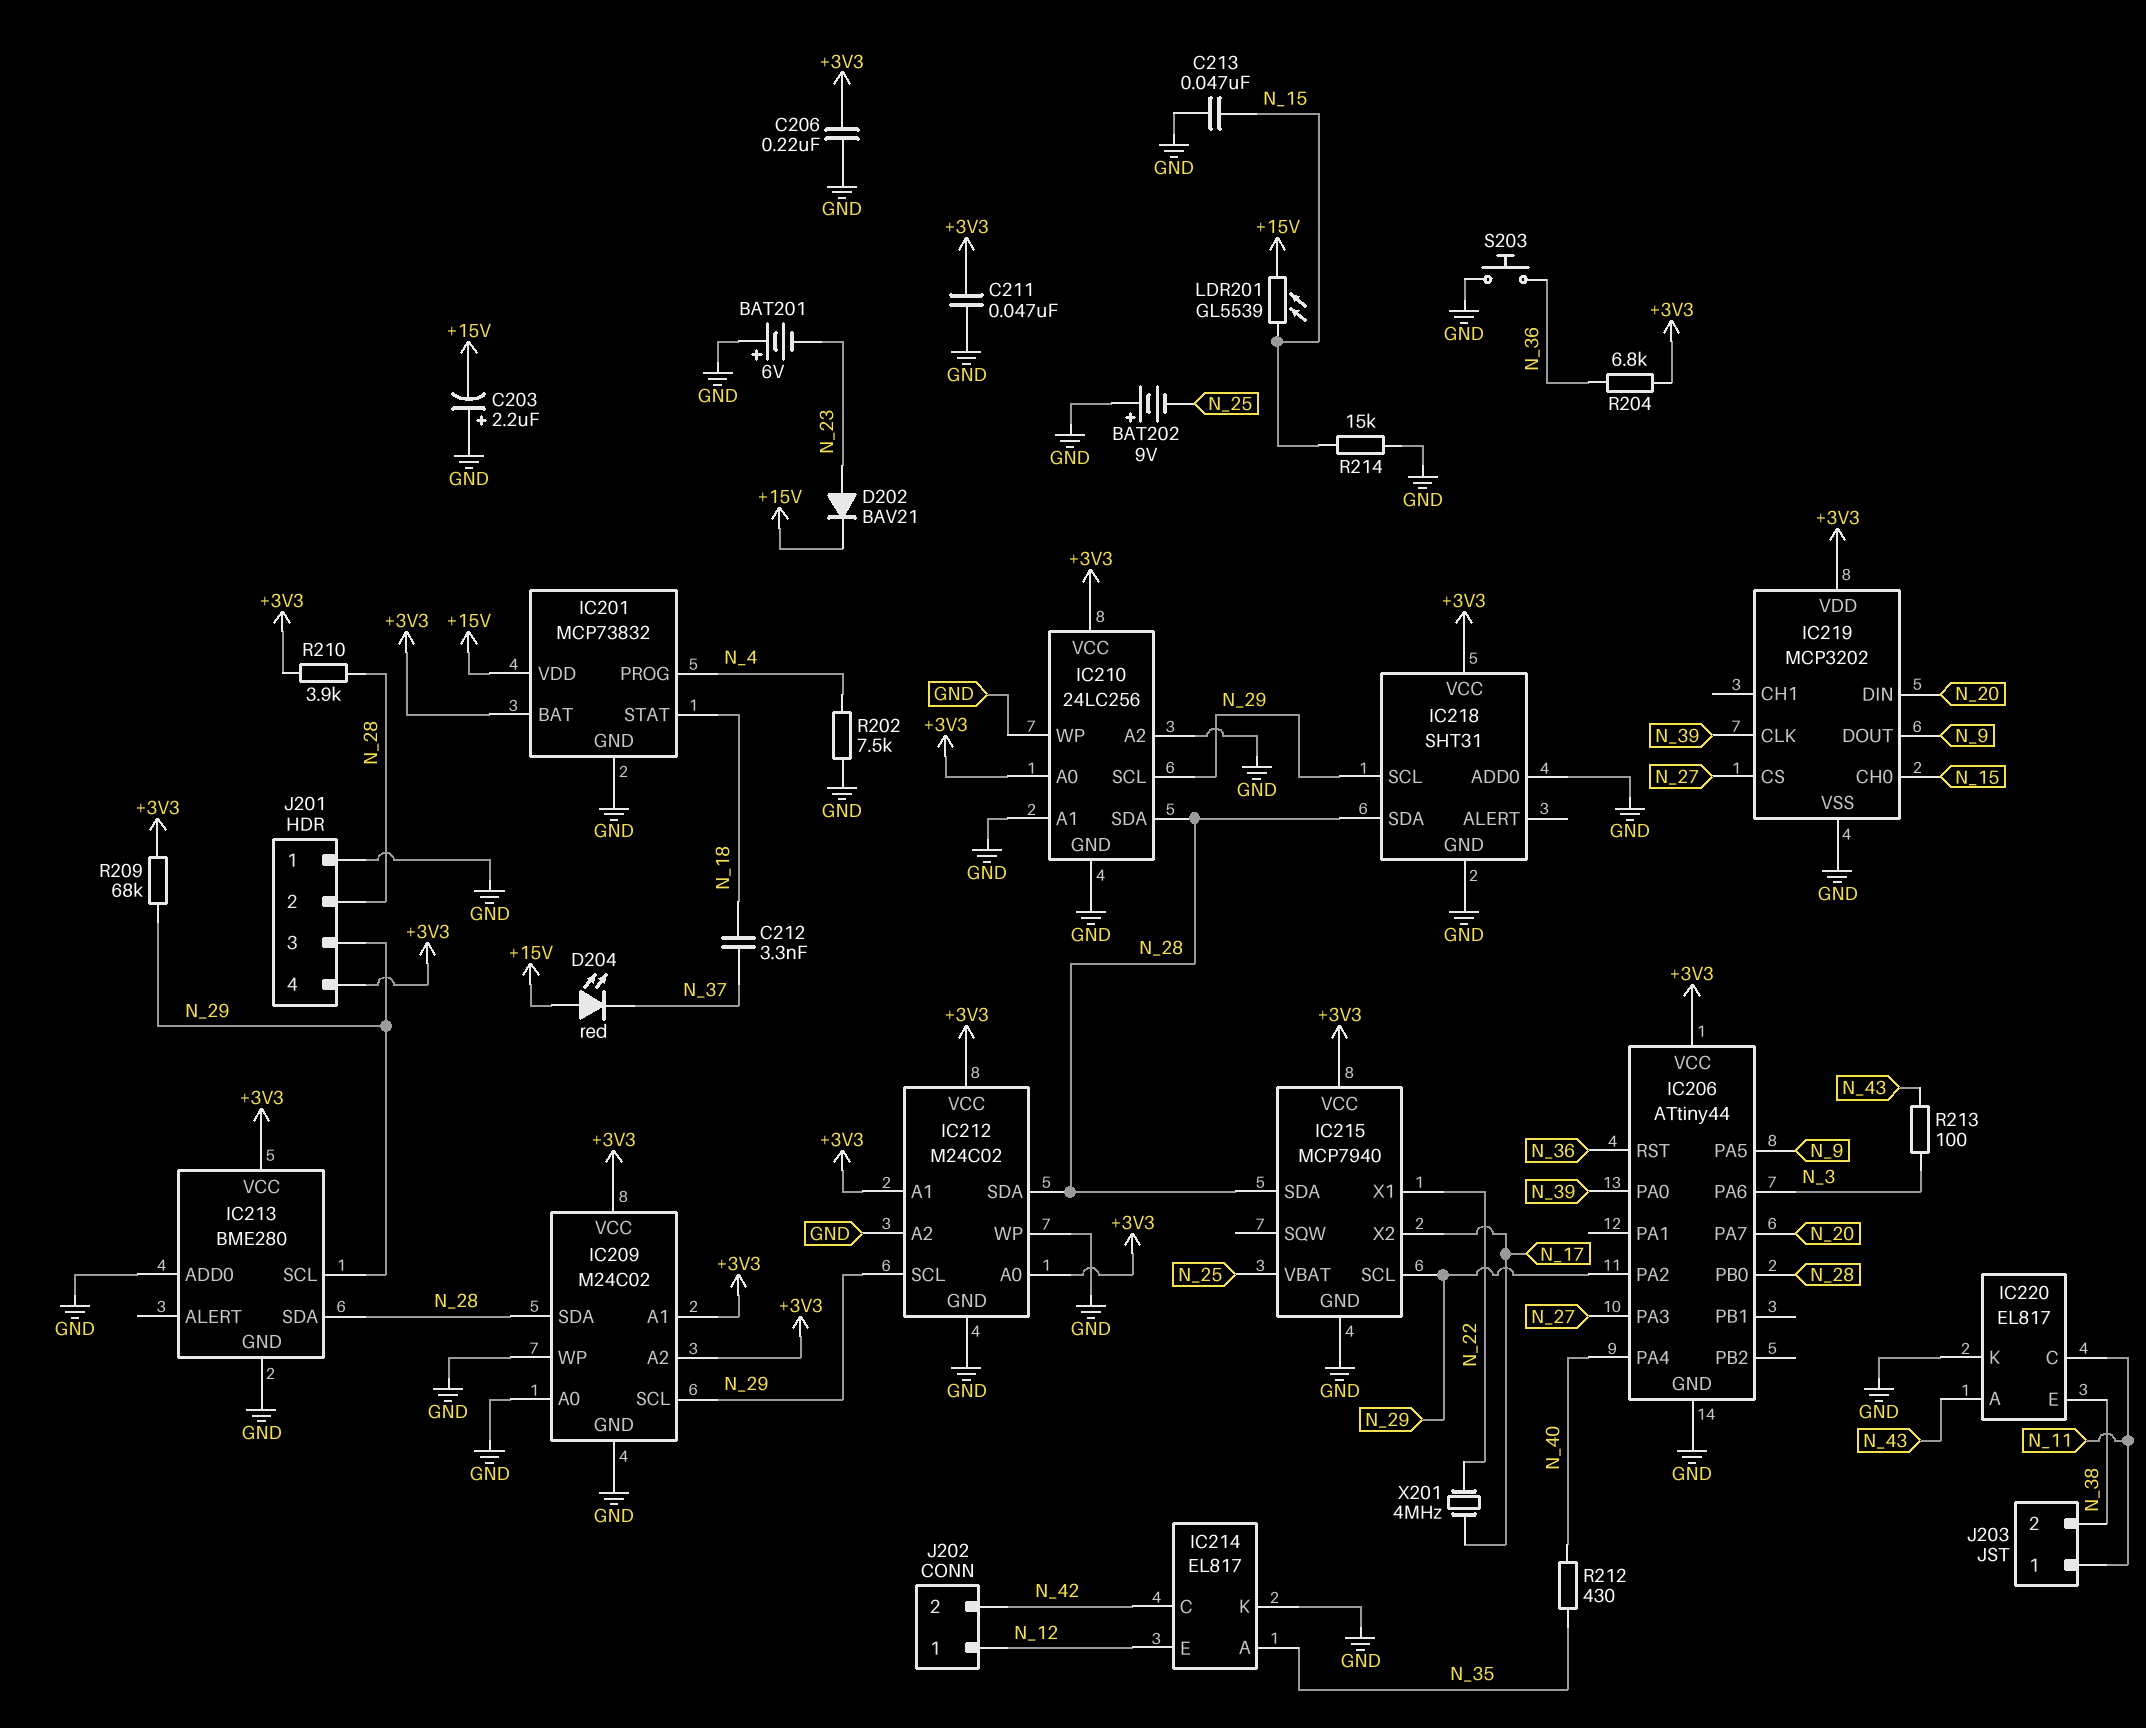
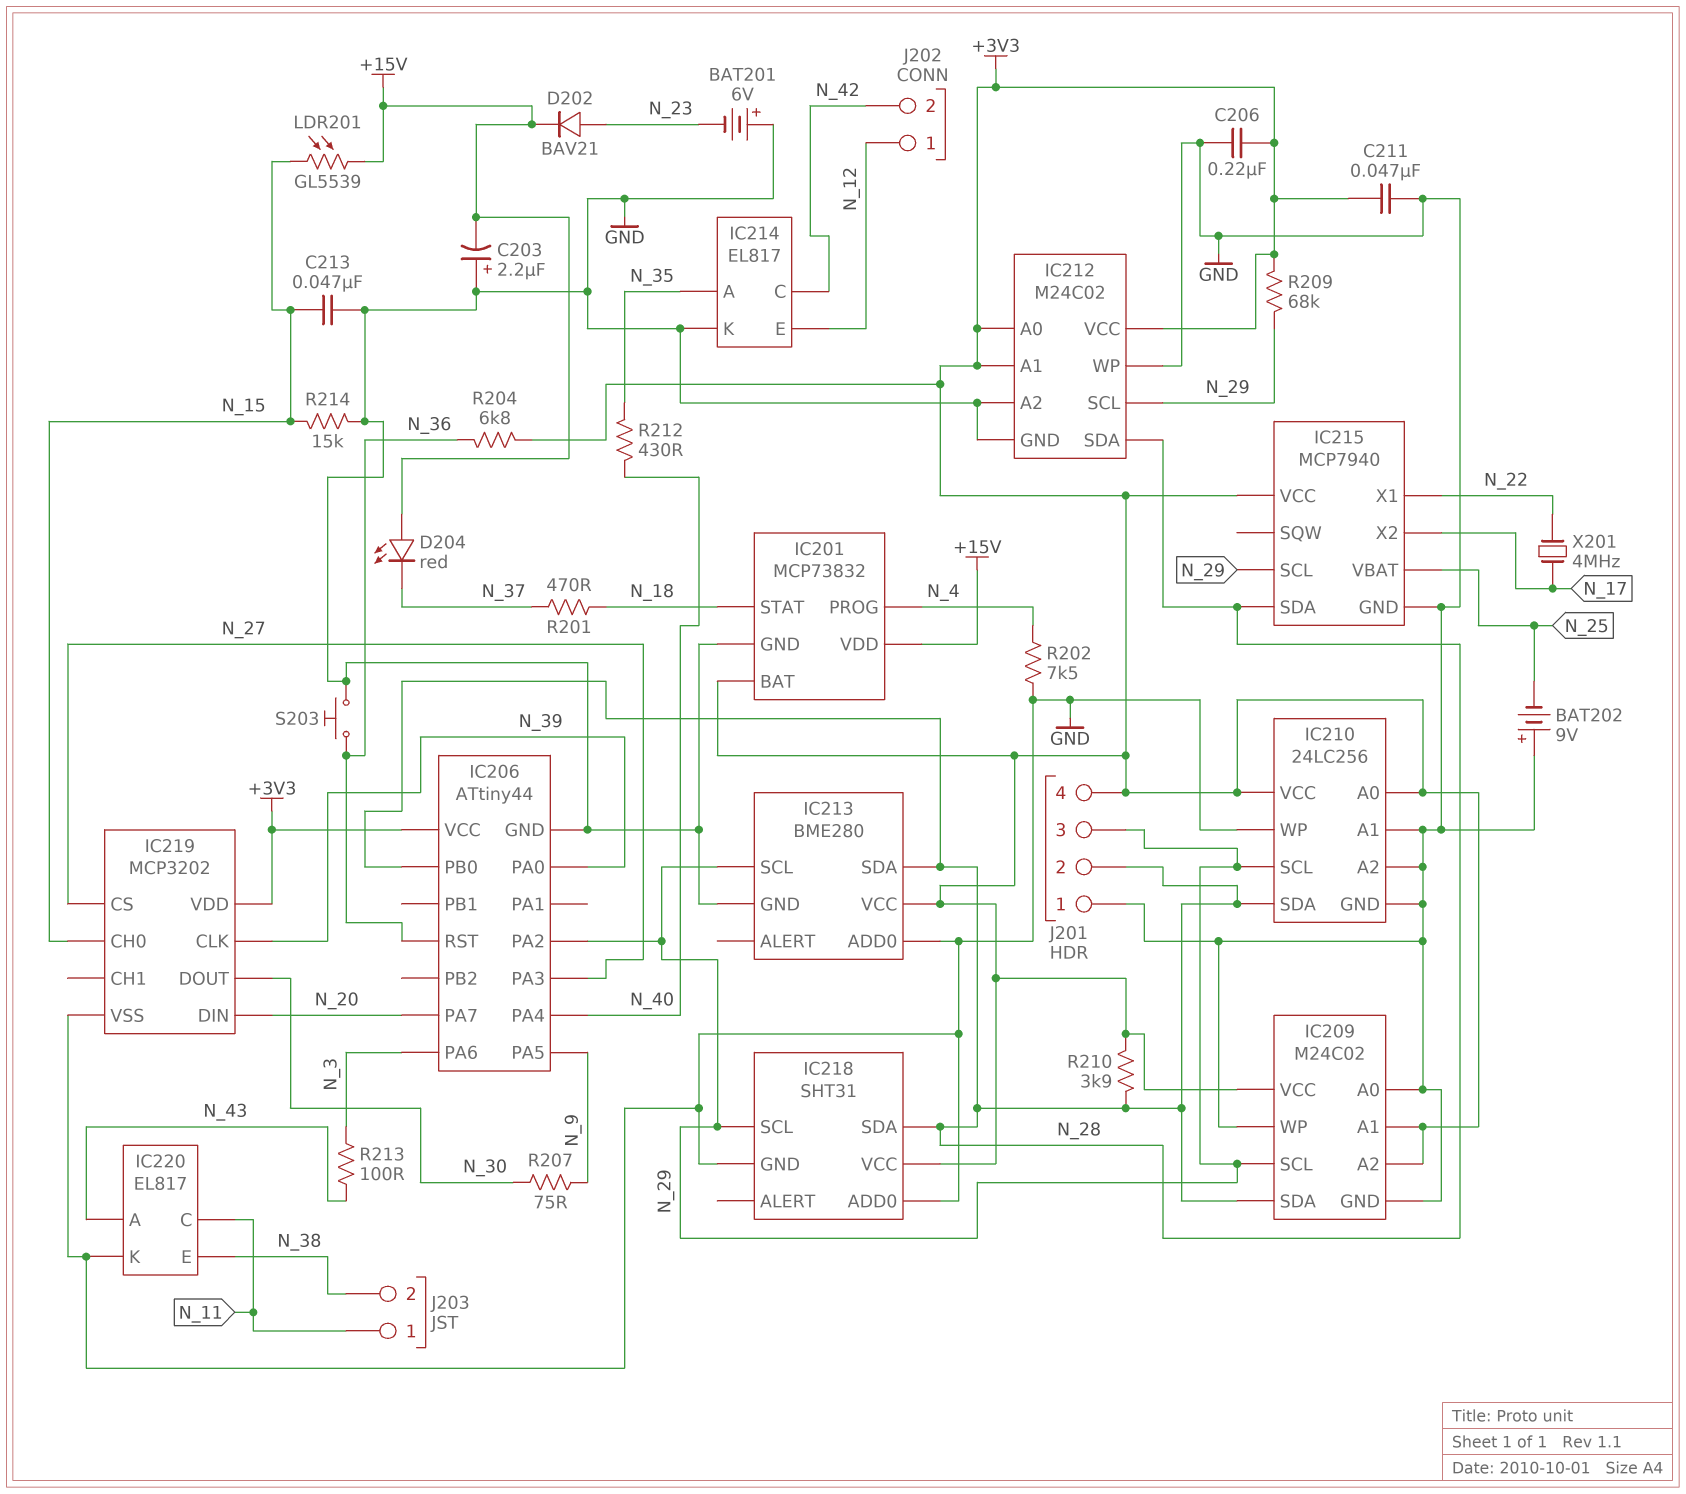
C212: 3.3nF (N_18, N_37) -> none
IC219 pin DOUT: N_9 -> N_30
R201: none -> 470 (N_18, N_37)
R207: none -> 75 (N_9, N_30)

